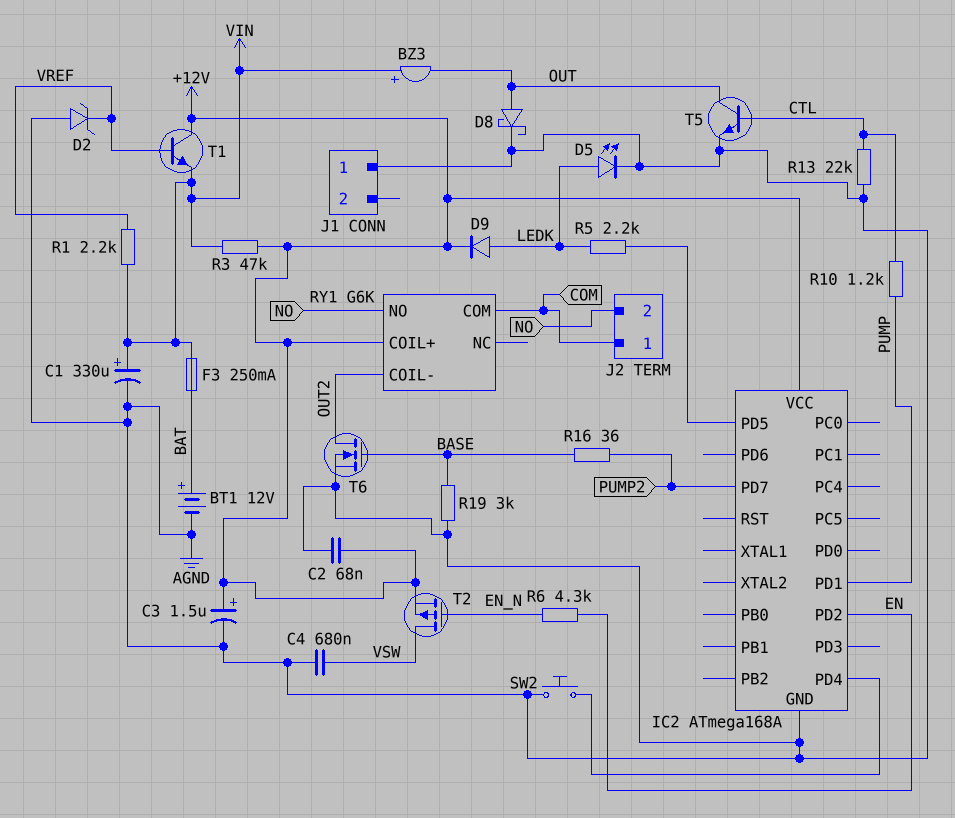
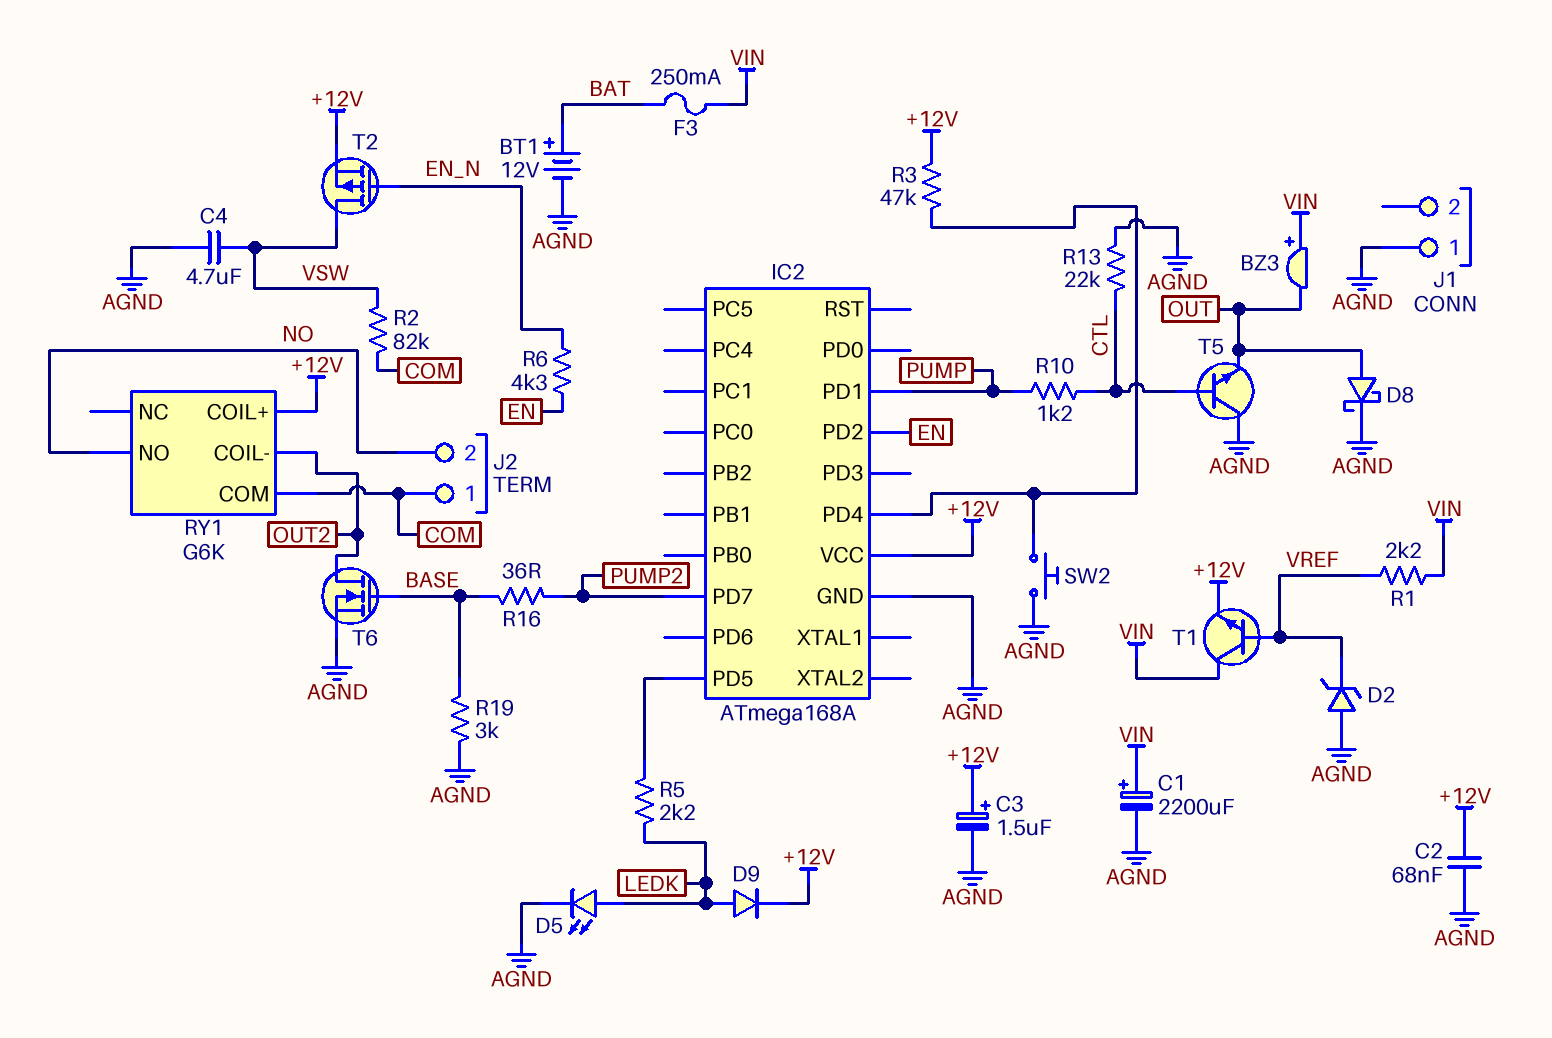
C1: 330uF (plus VIN, minus AGND) -> 2200uF (plus VIN, minus AGND)
C4: 680nF (AGND, VSW) -> 4.7uF (AGND, VSW)
R2: none -> 82k (COM, VSW)
R3: 47k (+12V, VIN) -> 47k (+12V, IC2/PD4)
T1: NPN (B VREF, C +12V, E VIN) -> NPN (B VREF, C VIN, E +12V)
T5: NPN (B CTL, C OUT, E AGND) -> NPN (B CTL, C AGND, E OUT)

